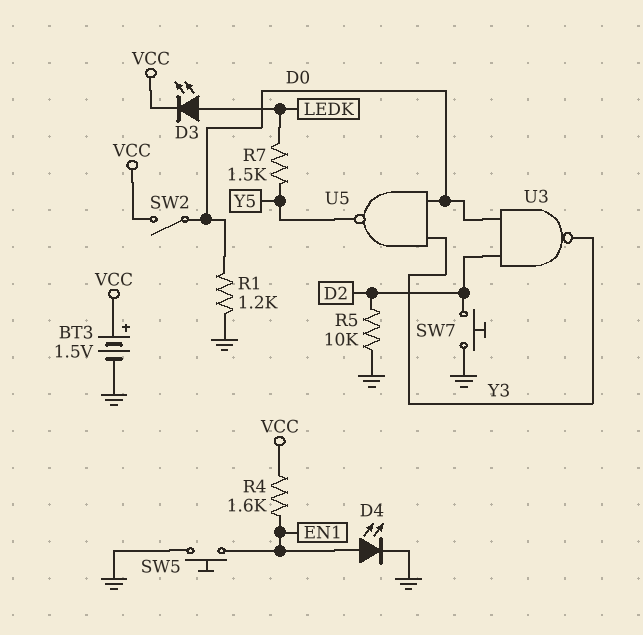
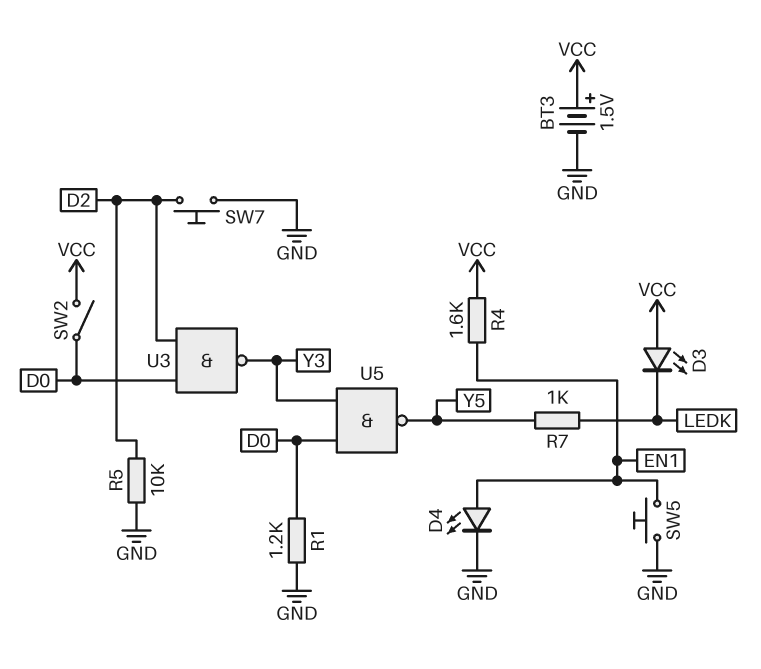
D3: LED (A LEDK, K VCC) -> LED (A VCC, K LEDK)
R7: 1.5k (LEDK, Y5) -> 1k (LEDK, Y5)

